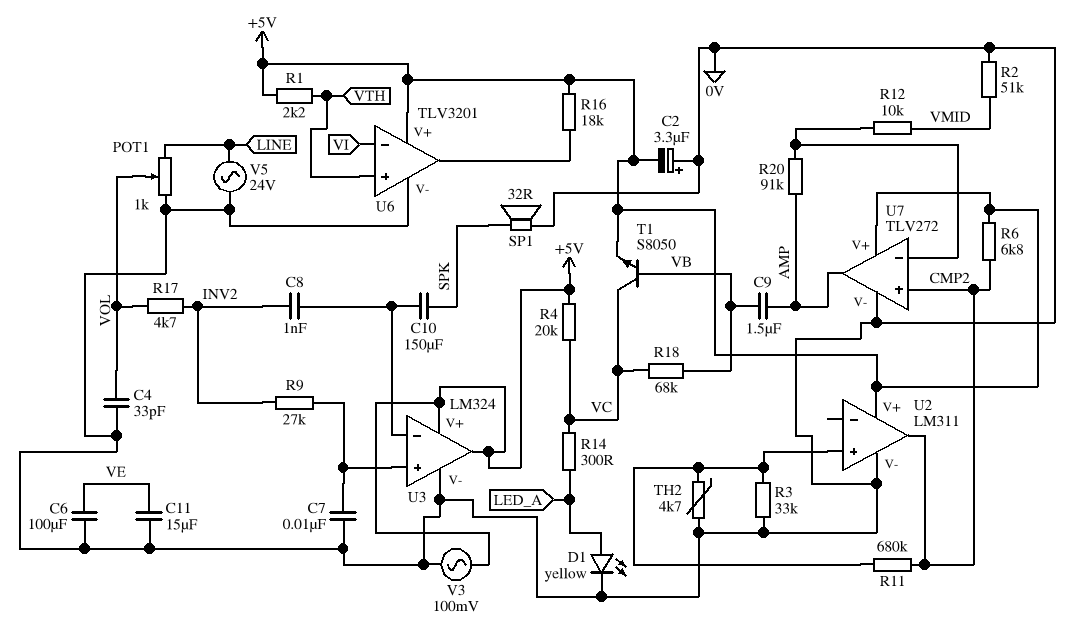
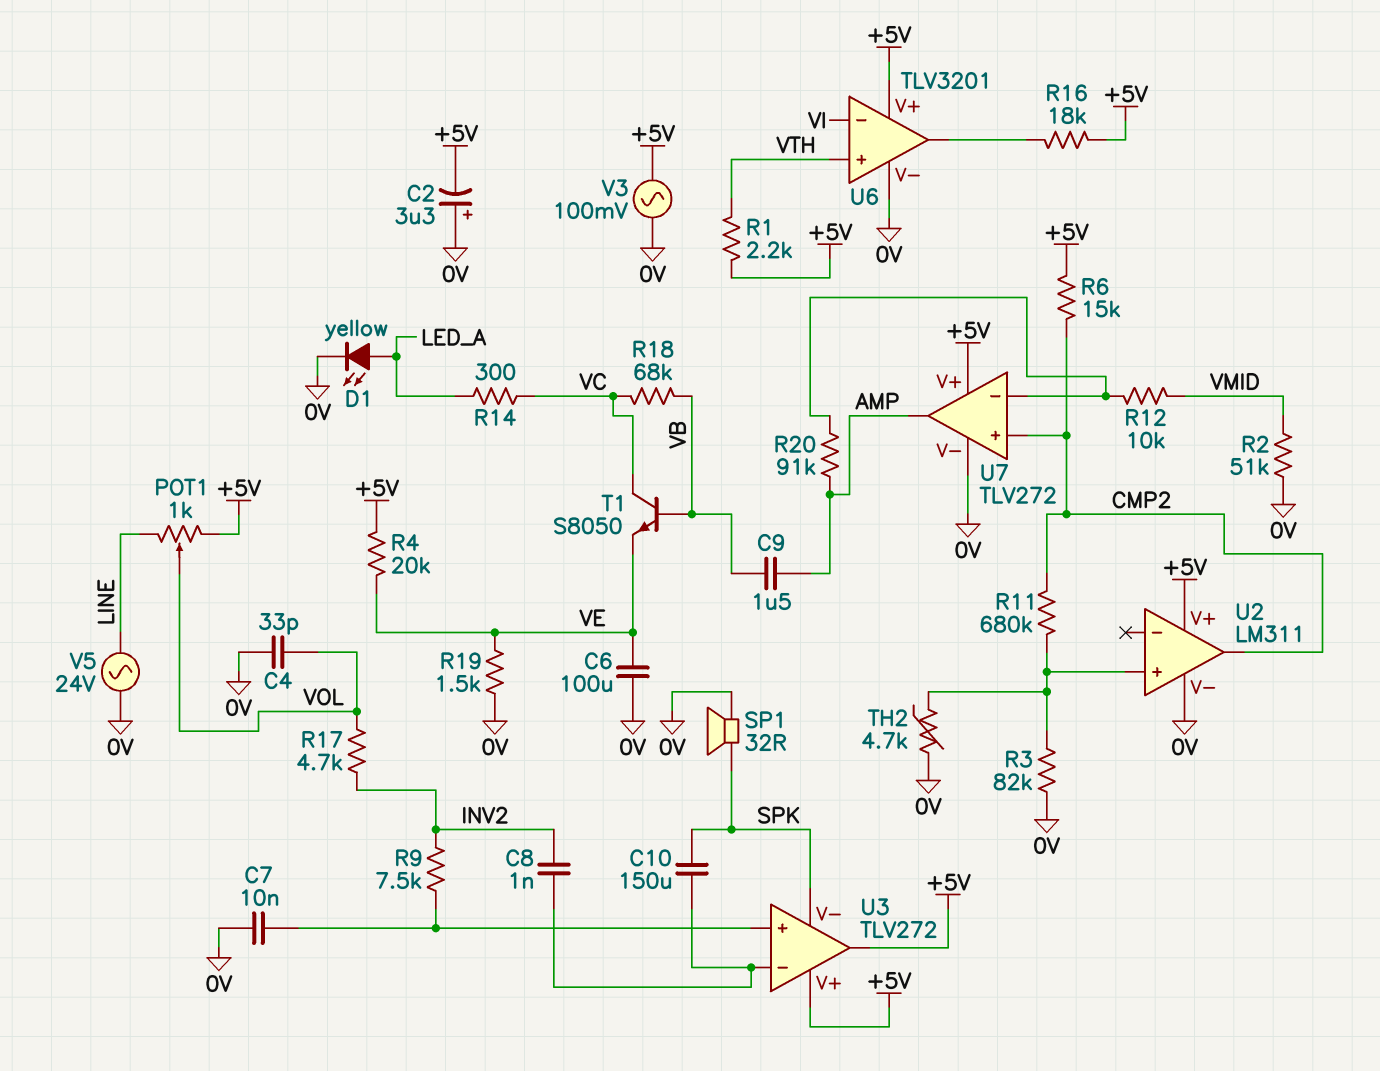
C11: 15uF (0V, VE) -> none
POT1: 1k (0V, LINE, wiper VOL) -> 1k (+5V, LINE, wiper VOL)
R3: 33k (0V, U2/in+) -> 82k (0V, U2/in+)
R4: 20k (+5V, VC) -> 20k (+5V, VE)
R6: 6.8k (+5V, CMP2) -> 15k (+5V, CMP2)
R9: 27k (INV2, U3/in+) -> 7.5k (INV2, U3/in+)
R19: none -> 1.5k (0V, VE)
T1: NPN S8050 (B VB, C VC, E +5V) -> NPN S8050 (B VB, C VC, E VE)
U3: LM324 -> TLV272
U3 pin V-: 0V -> SPK

